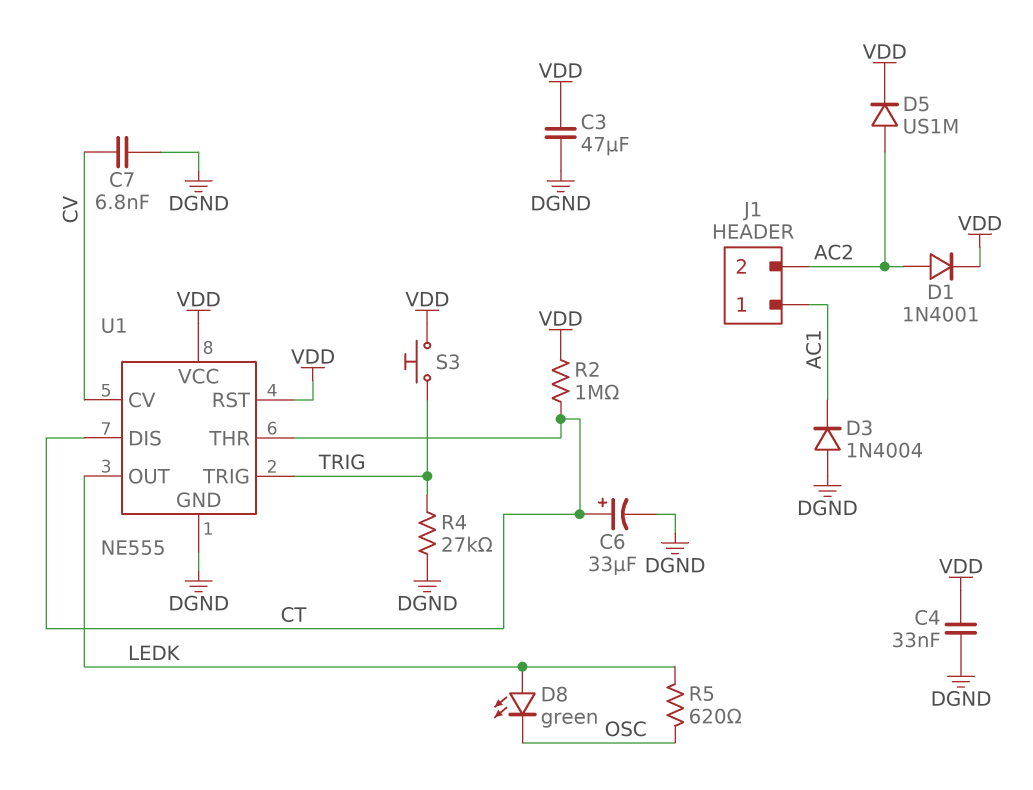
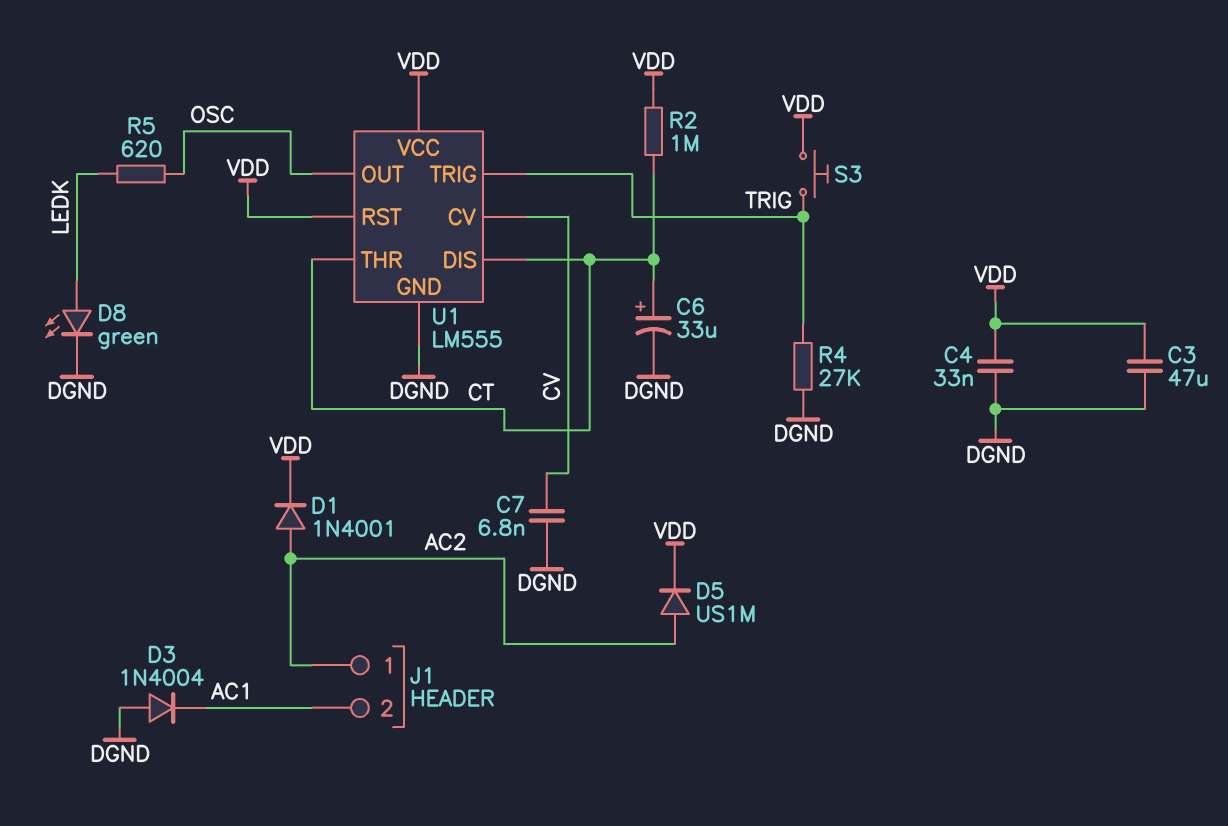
D8: LED green (A LEDK, K OSC) -> LED green (A LEDK, K DGND)
J1 pin 1: AC1 -> AC2
J1 pin 2: AC2 -> AC1
U1: NE555 -> LM555
U1 pin OUT: LEDK -> OSC

